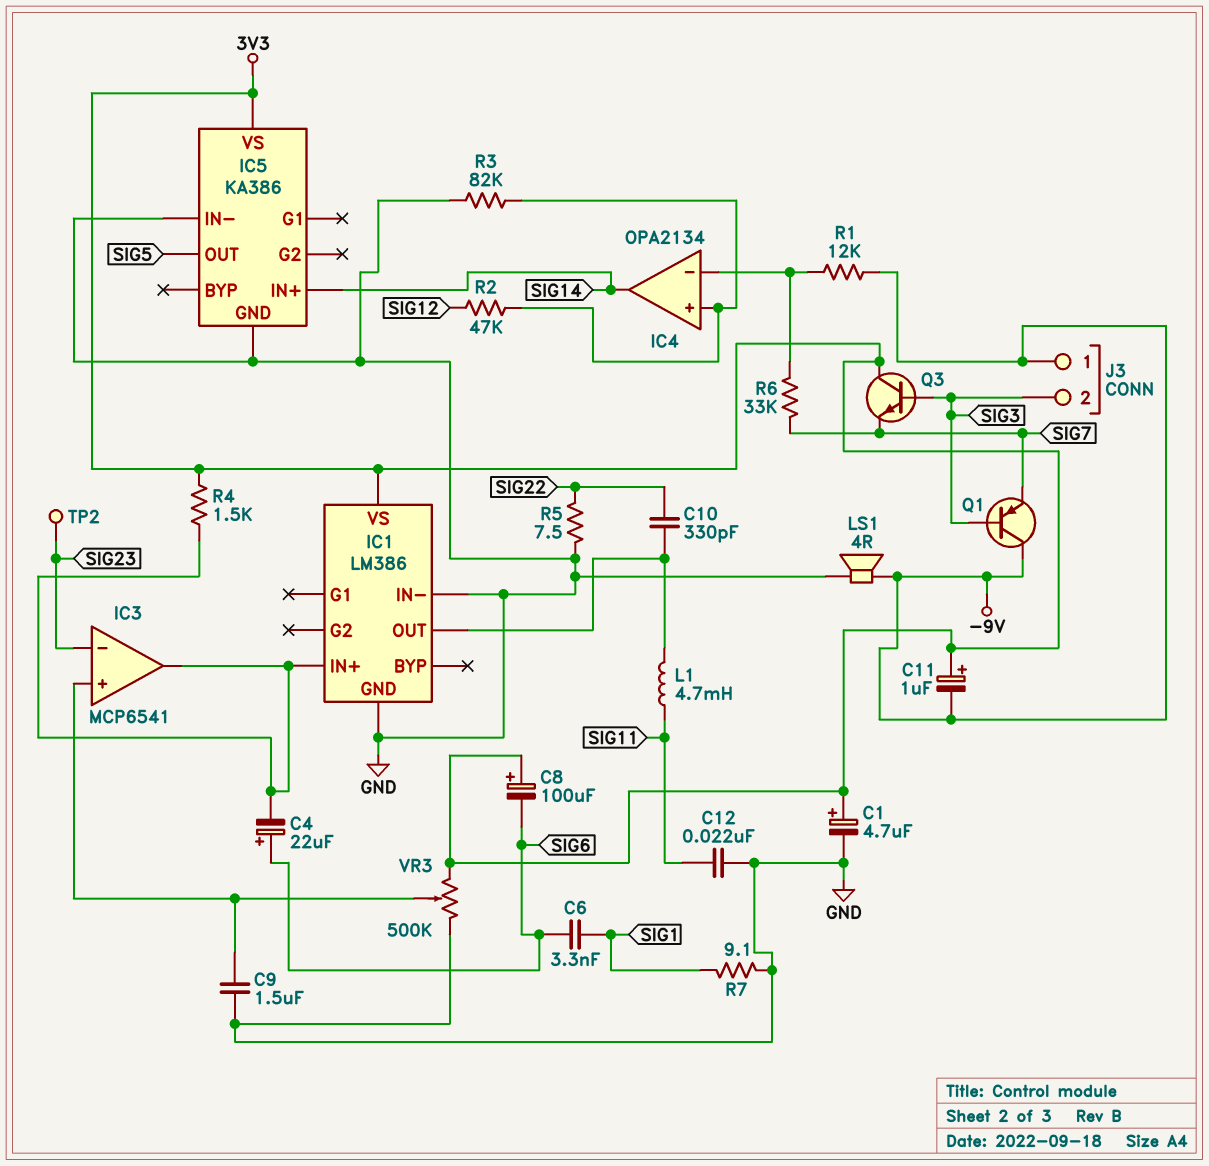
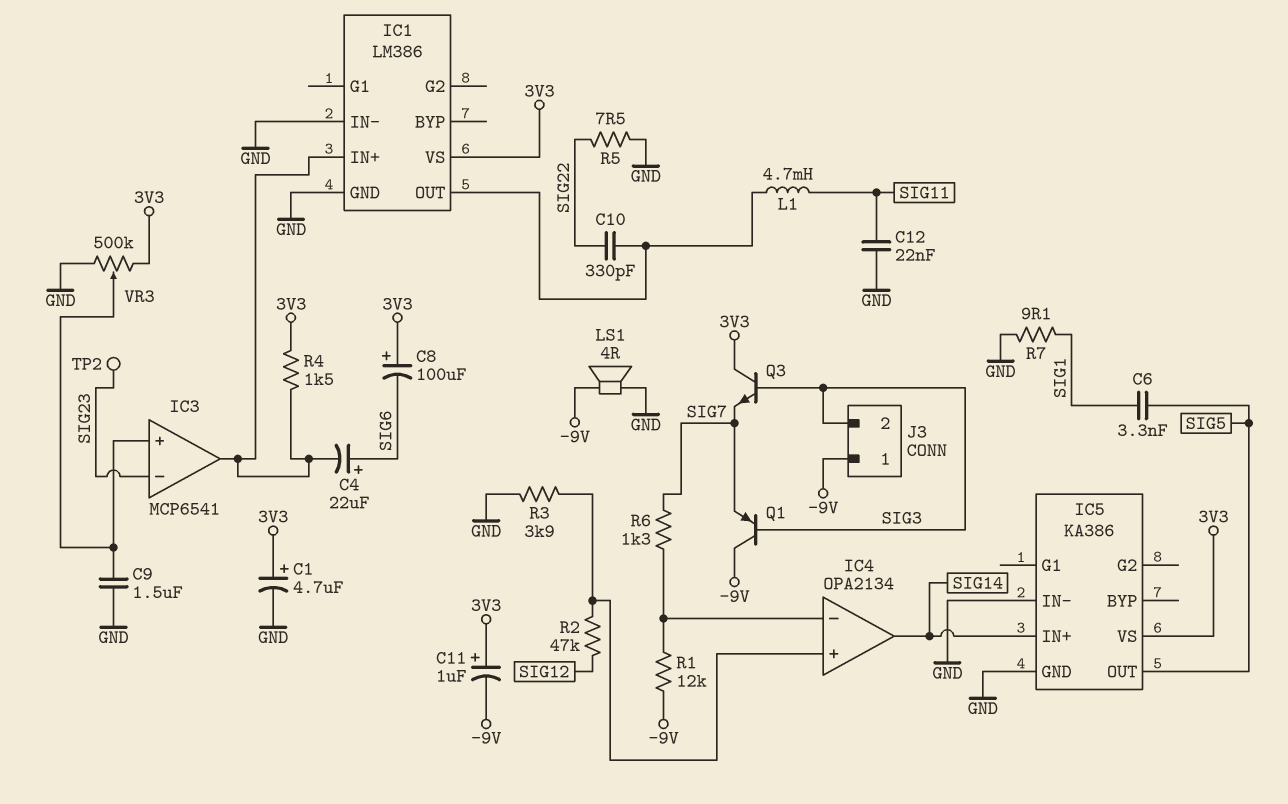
C6: 3.3nF (SIG1, SIG6) -> 3.3nF (SIG1, SIG5)
R3: 82k (GND, IC4/in+) -> 3.9k (GND, IC4/in+)
R6: 33k (IC4/in-, SIG7) -> 1.3k (IC4/in-, SIG7)

